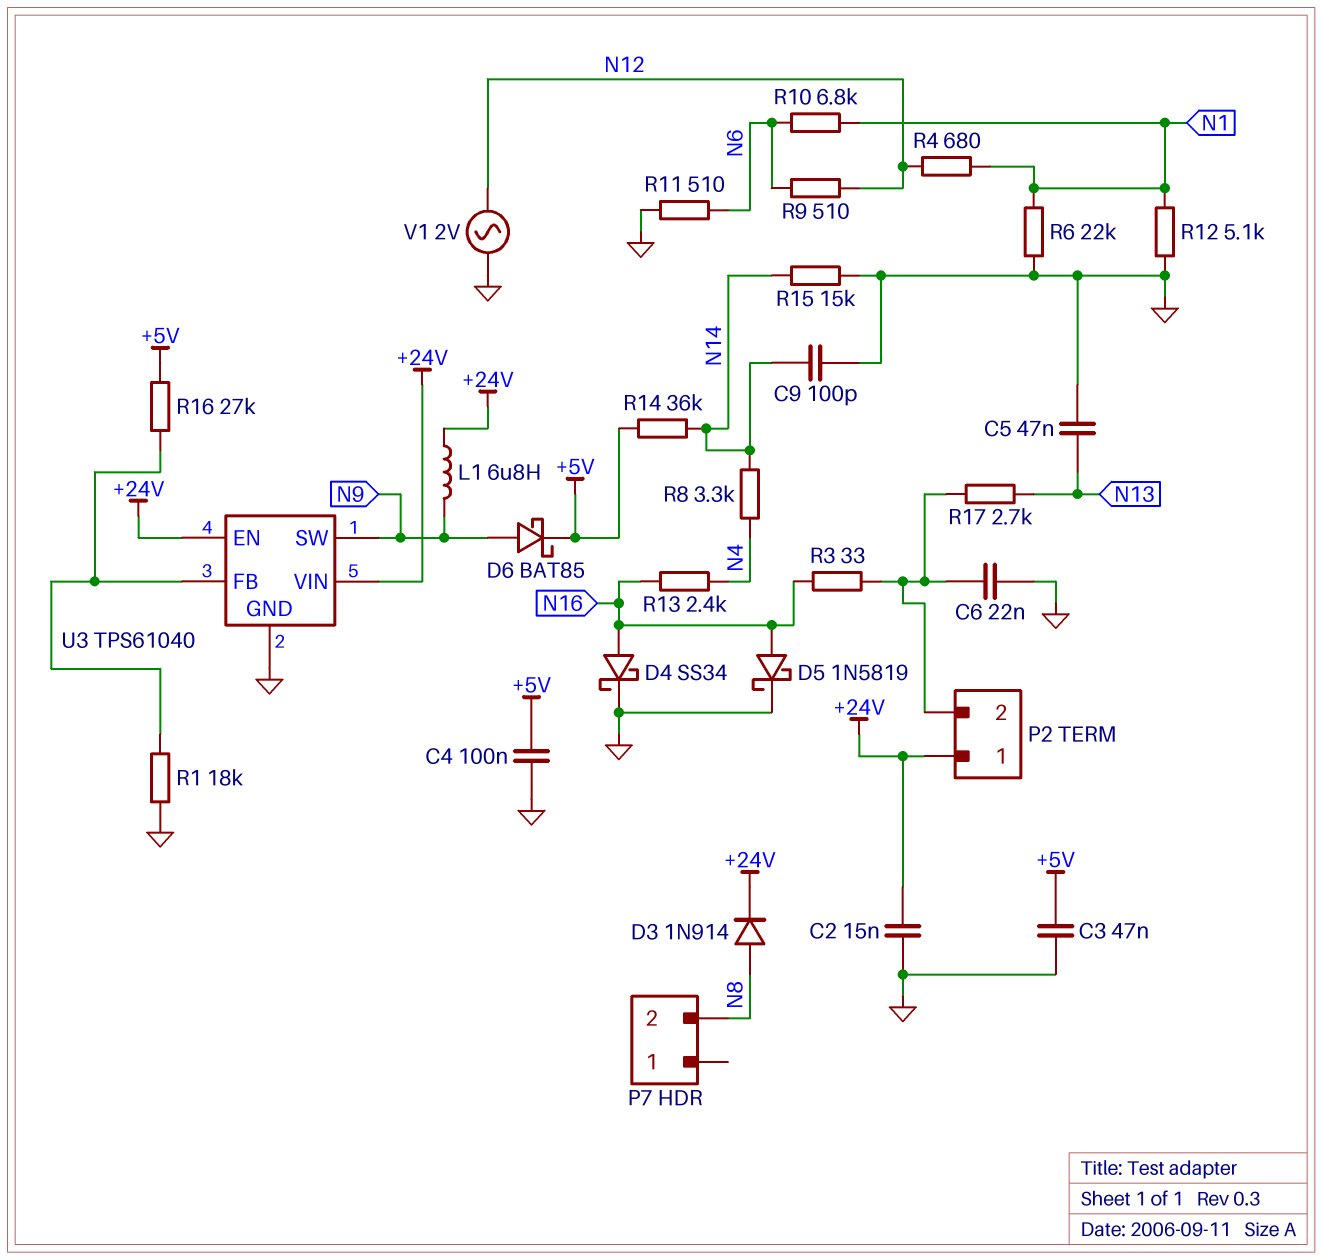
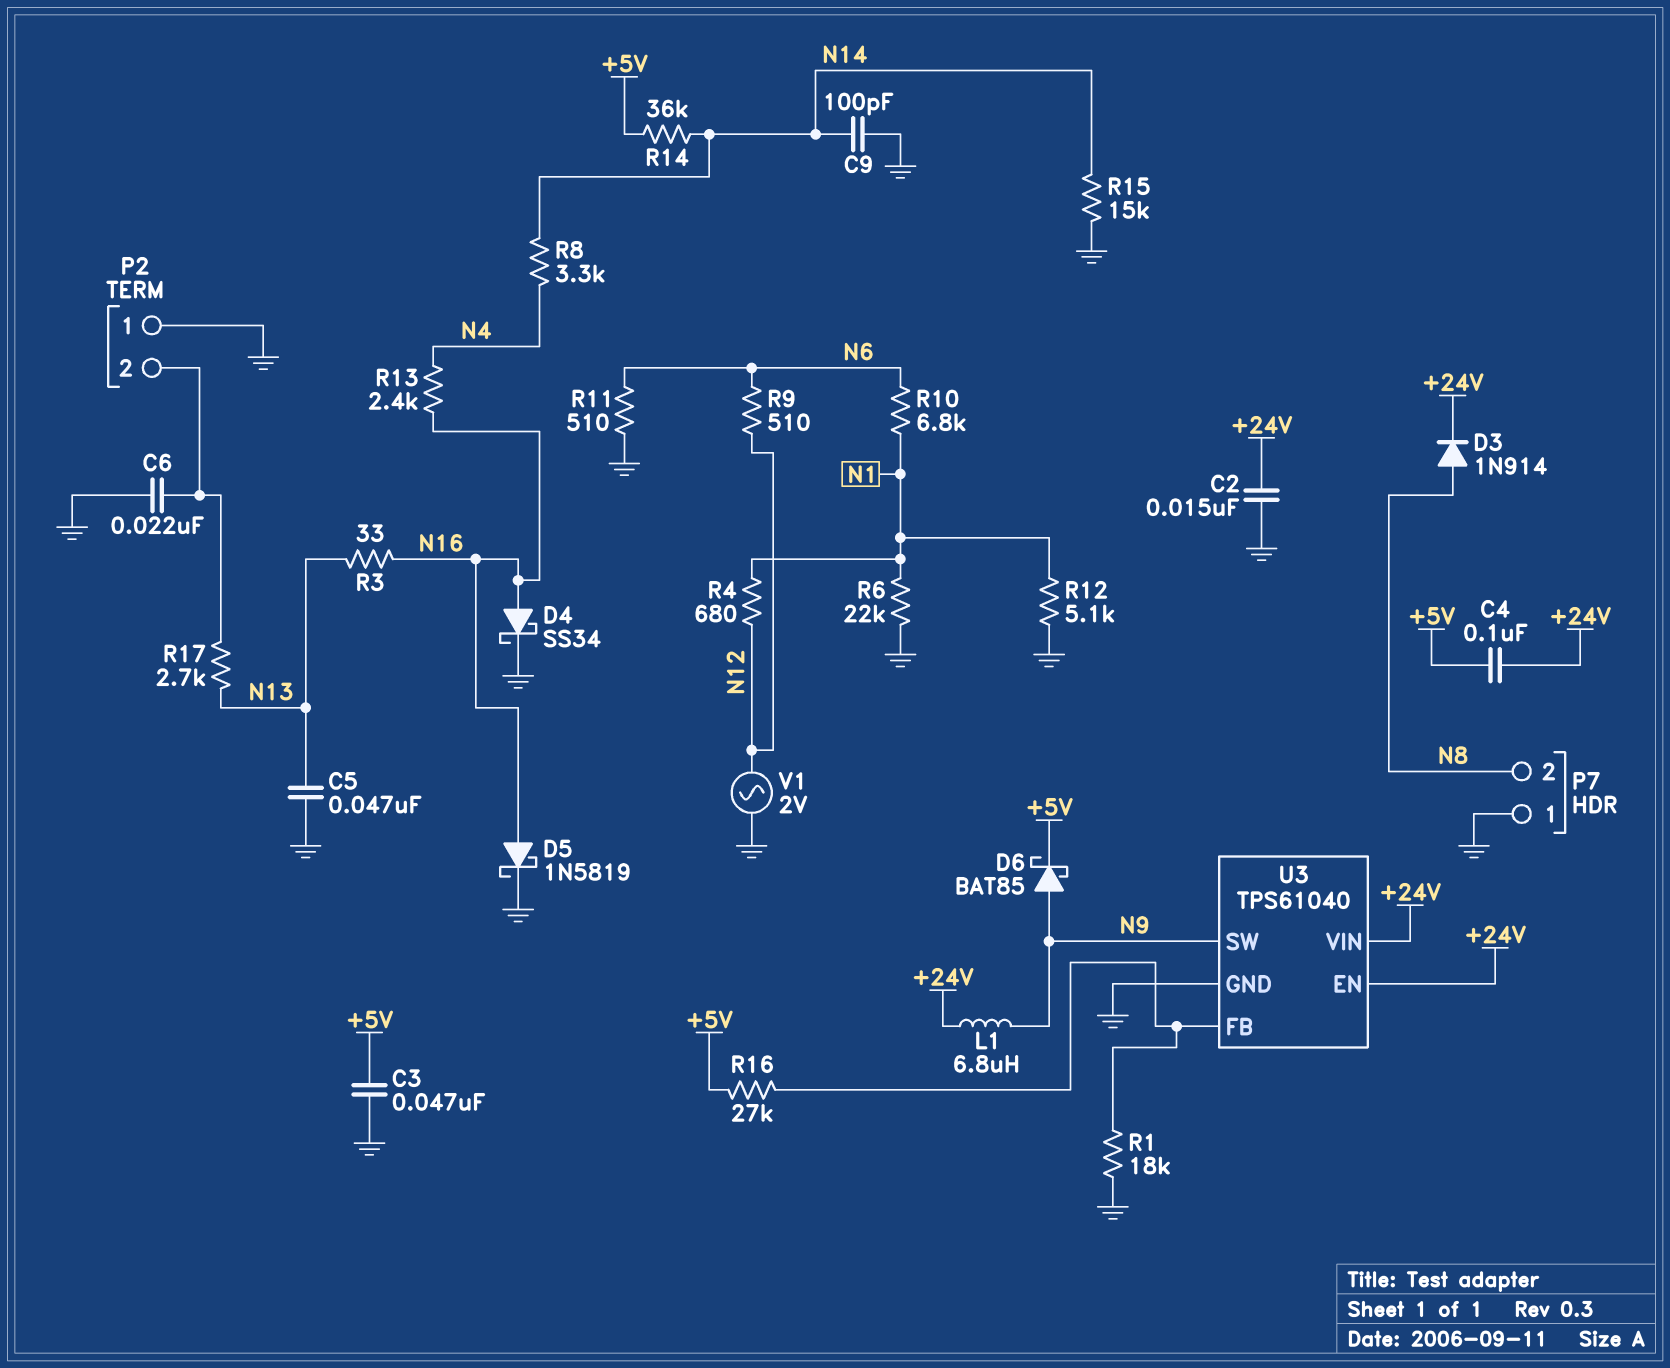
C4: 100nF (+5V, GND) -> 100nF (+5V, +24V)
P2 pin 1: +24V -> GND
P7 pin 1: none -> GND
R3: 33 (N16, P2/2) -> 33 (N13, N16)

